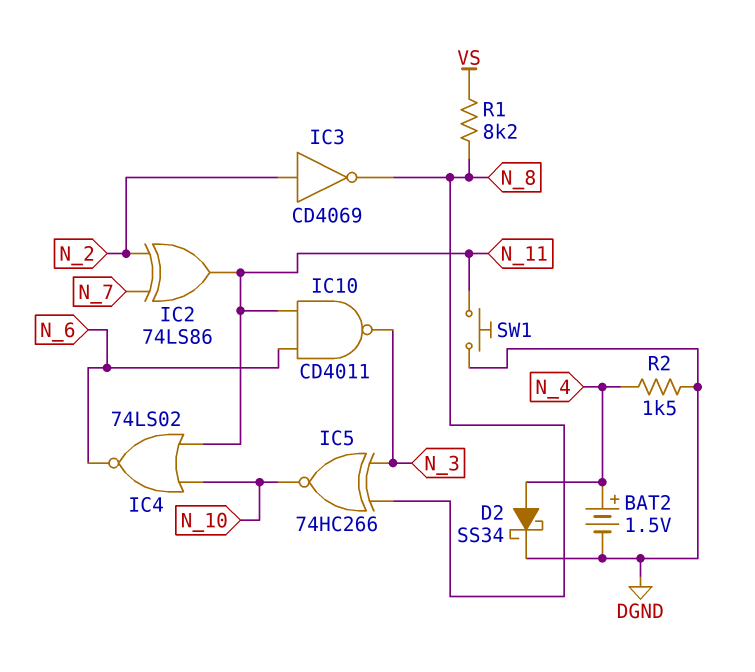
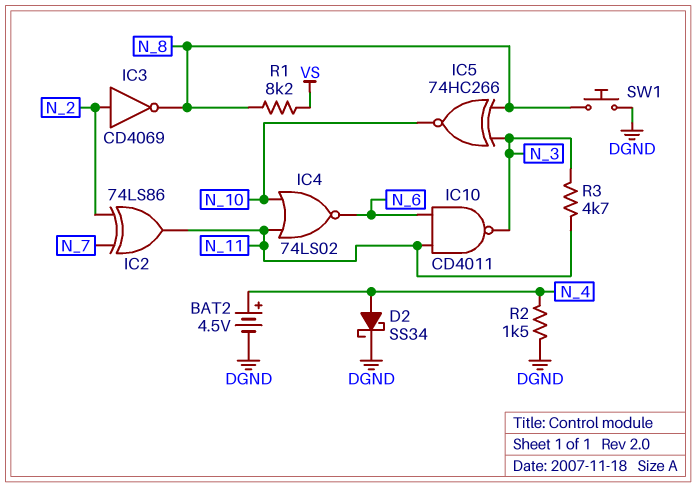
BAT2: 1.5V (plus N_4, minus DGND) -> 4.5V (plus N_4, minus DGND)
R3: none -> 4.7k (N_3, N_11)
SW1: button (DGND, N_11) -> button (DGND, N_8)

